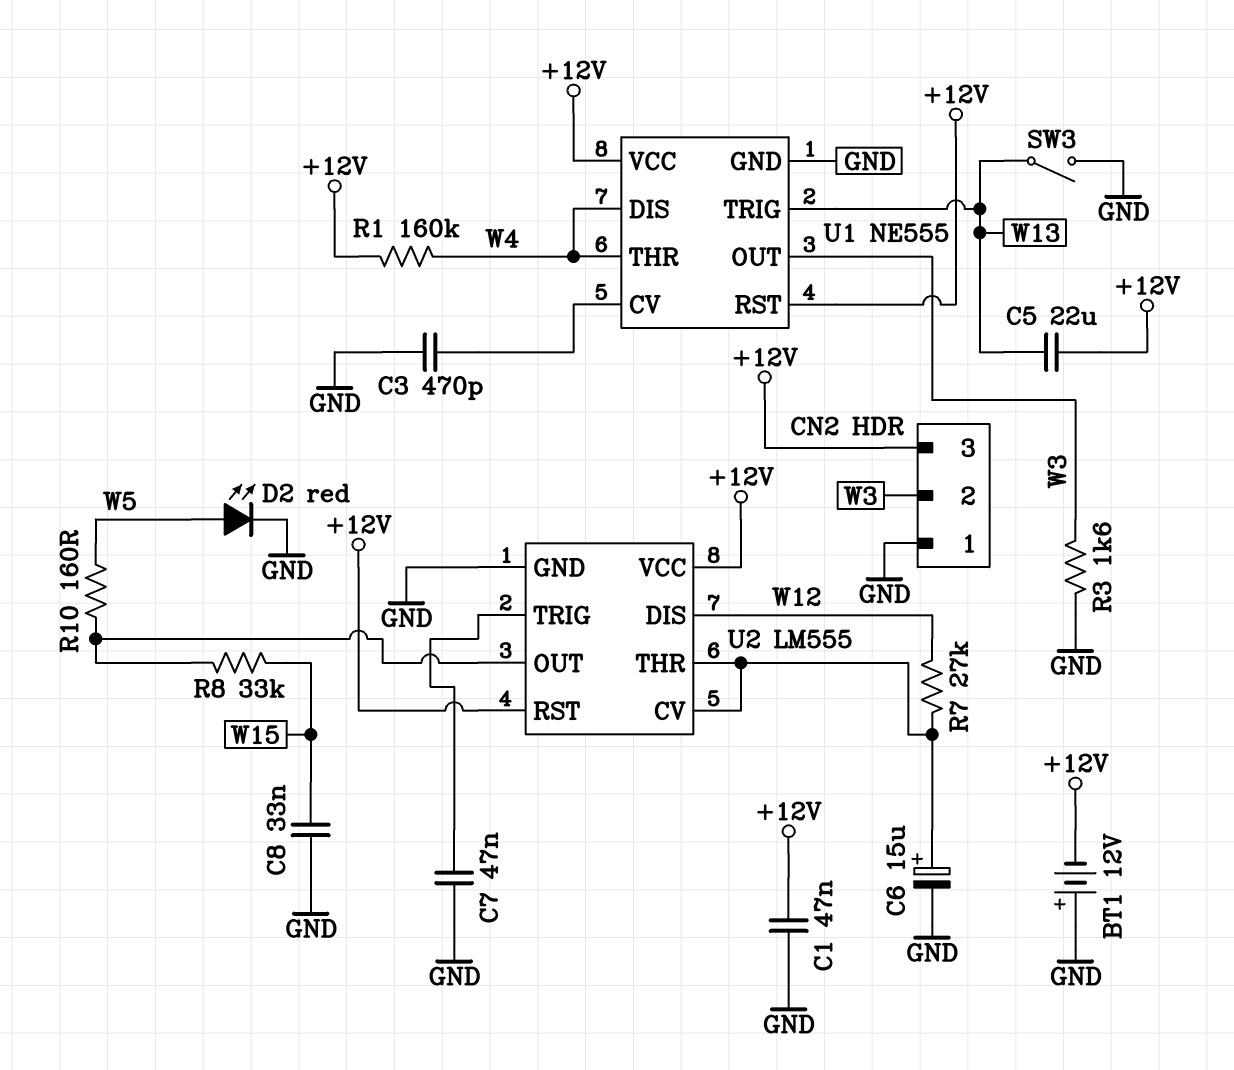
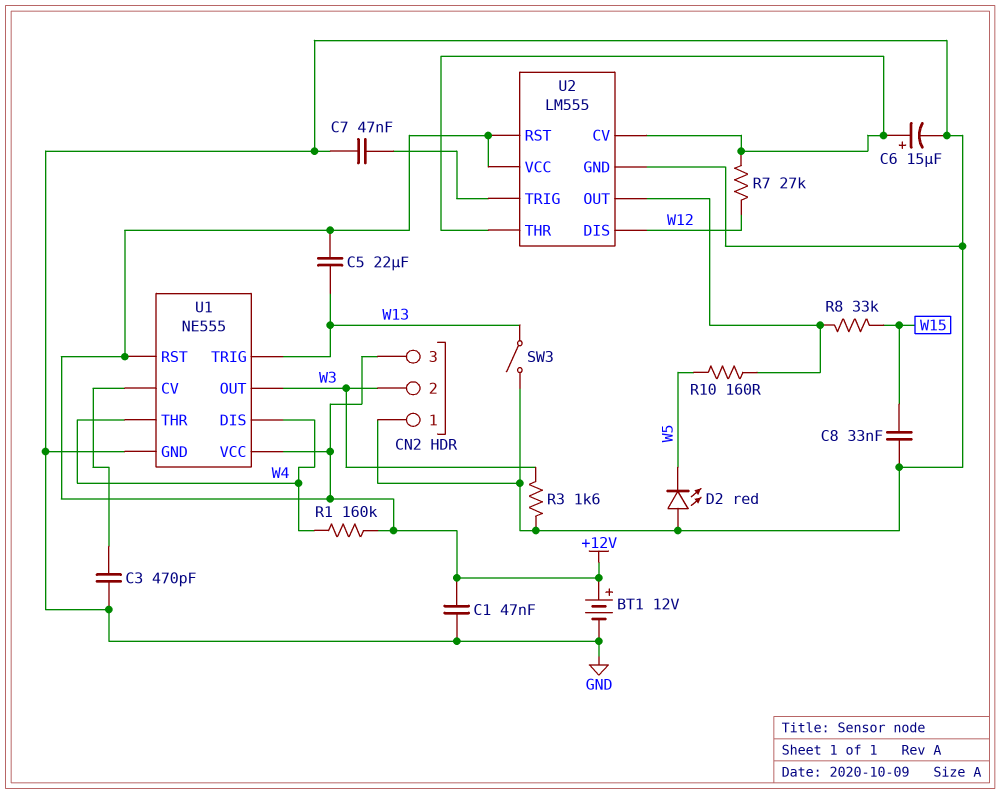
BT1: 12V (plus GND, minus +12V) -> 12V (plus +12V, minus GND)
D2: LED red (A W5, K GND) -> LED red (A GND, K W5)

